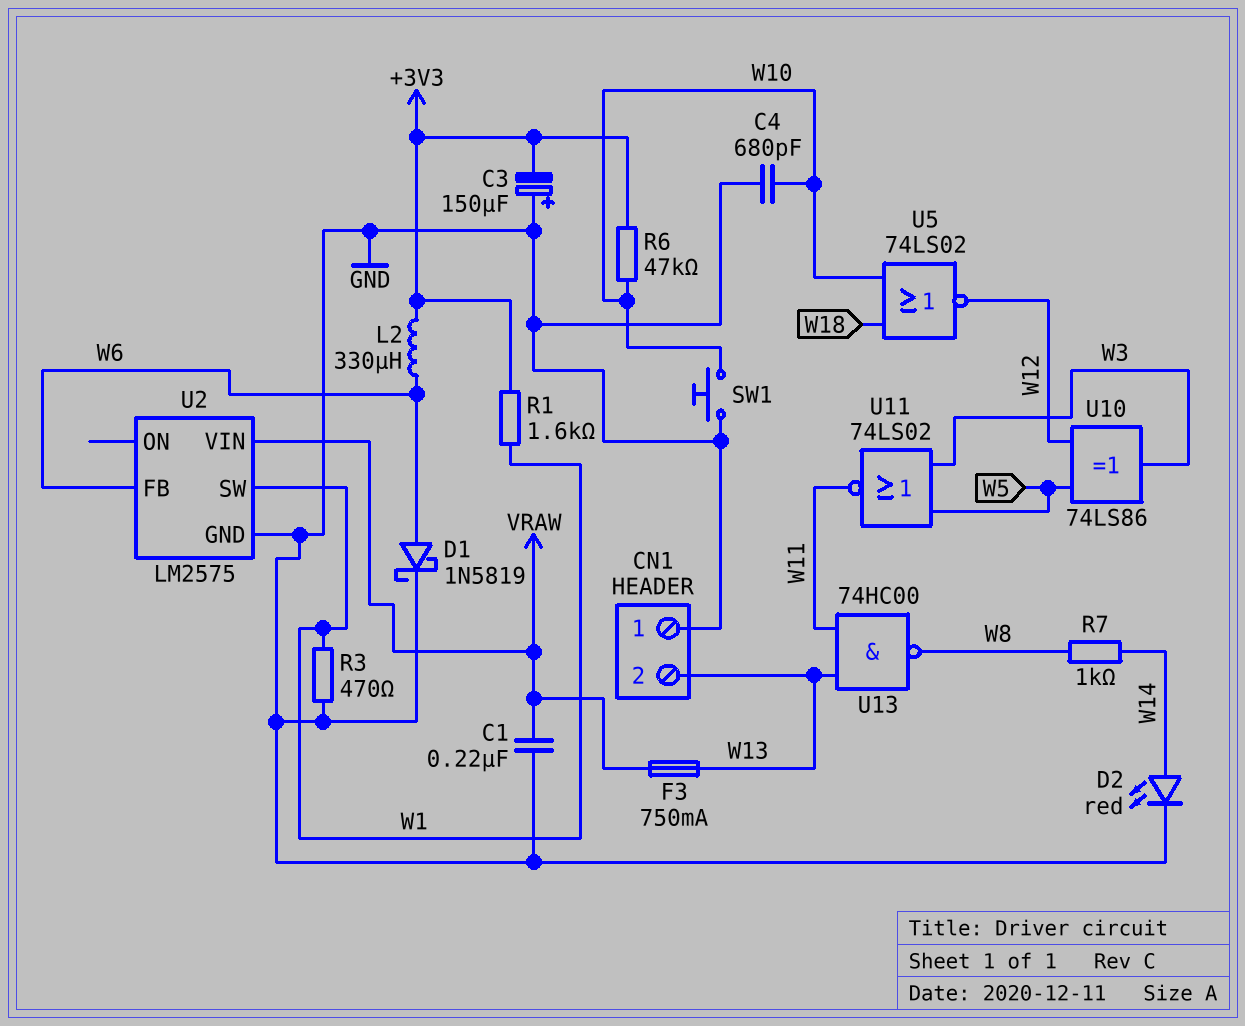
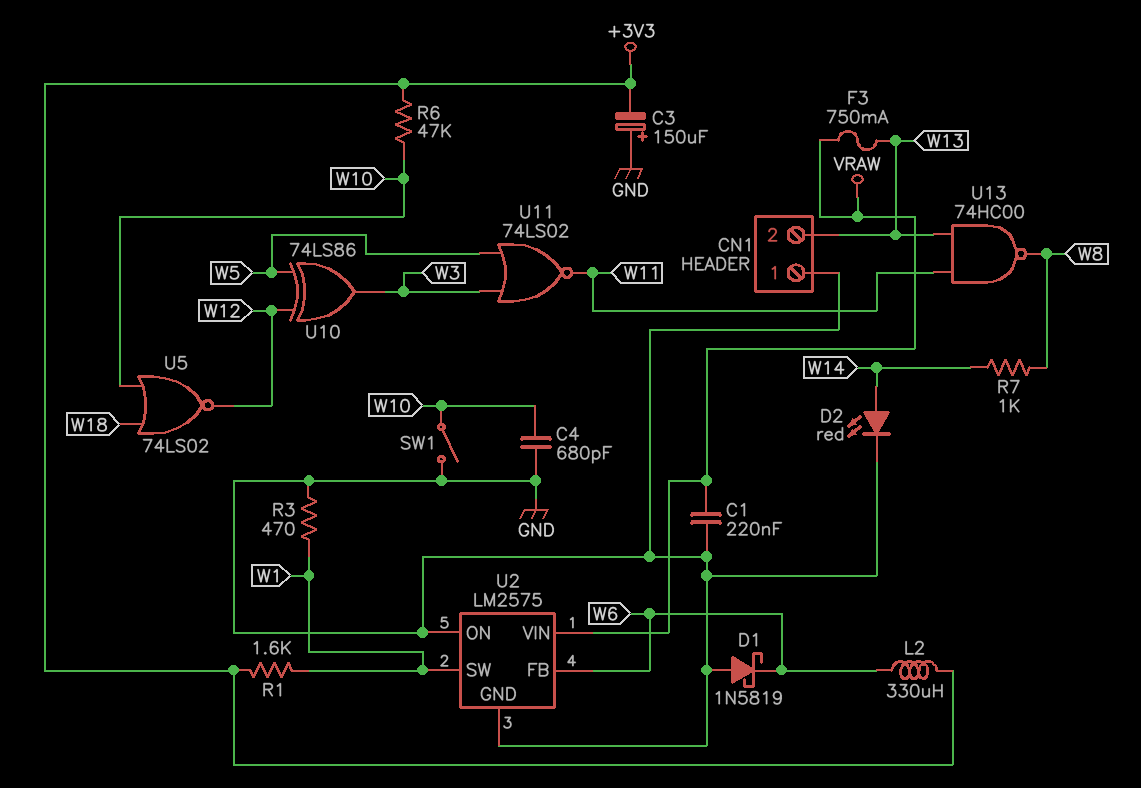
D1: schottky 1N5819 (A W6, K GND) -> schottky 1N5819 (A GND, K W6)
SW1: button (GND, W10) -> switch (GND, W10)
U2 pin ON: none -> GND

